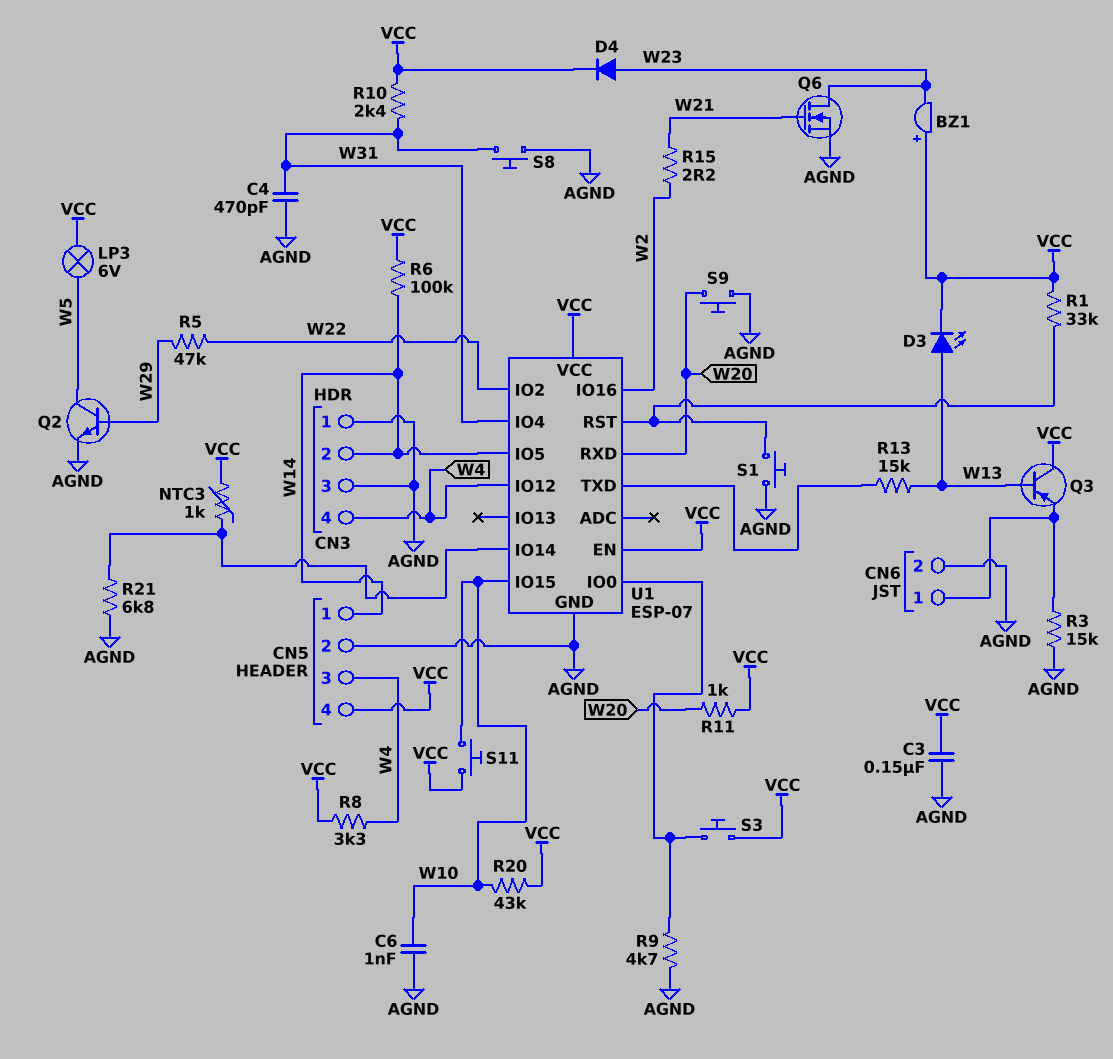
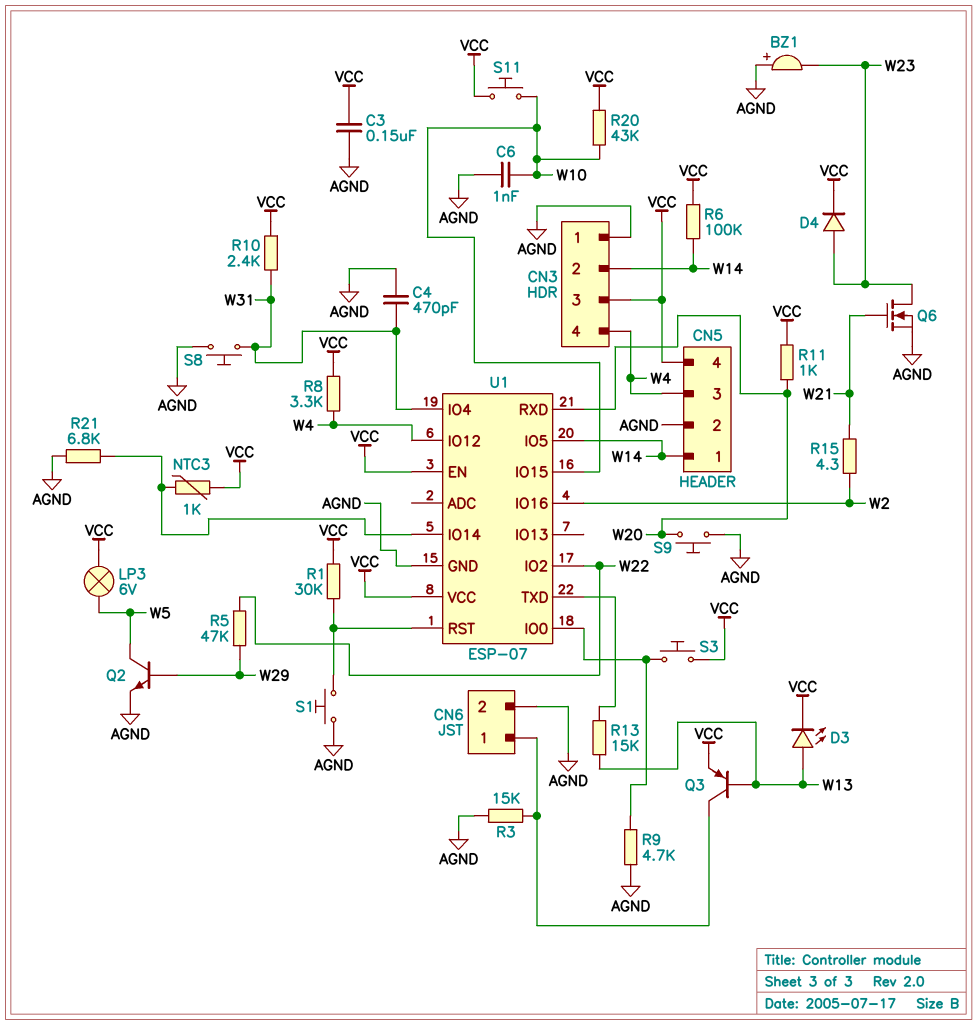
BZ1: buzzer (plus VCC, minus W23) -> buzzer (plus AGND, minus W23)
CN3 pin 3: AGND -> VCC
Q3: PNP (B W13, C VCC, E CN6/1) -> PNP (B W13, C CN6/1, E VCC)
R1: 33k (U1/RST, VCC) -> 30k (U1/RST, VCC)
R15: 2.2 (W2, W21) -> 4.3 (W2, W21)

